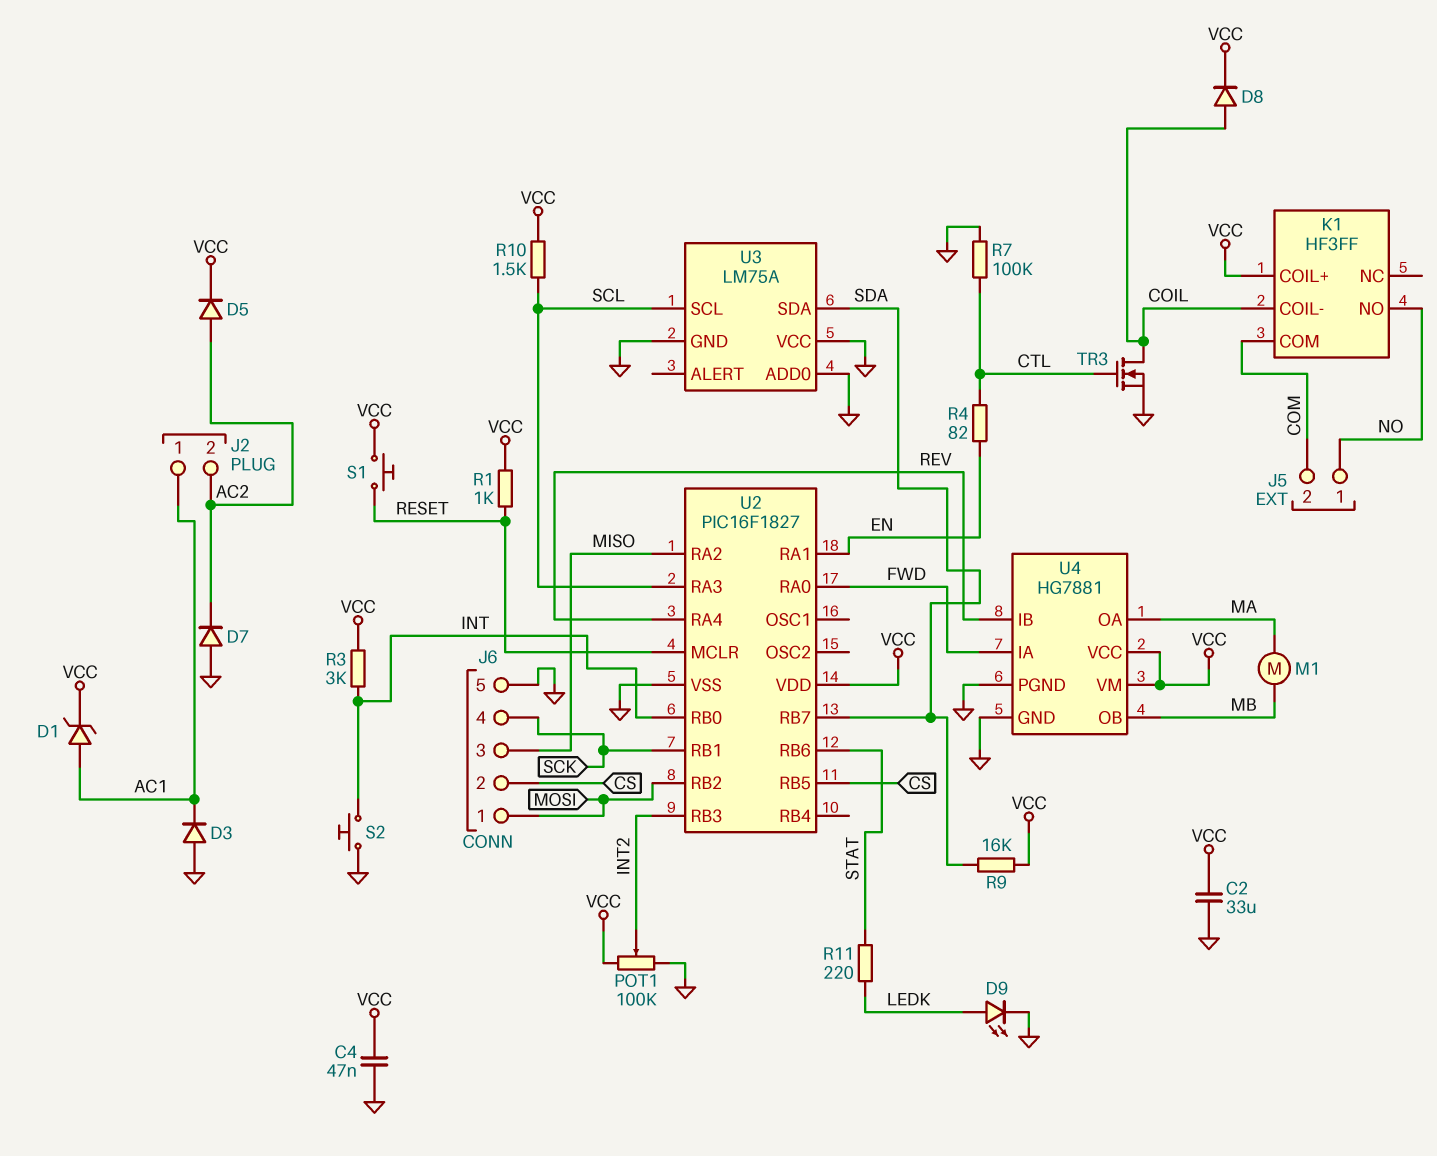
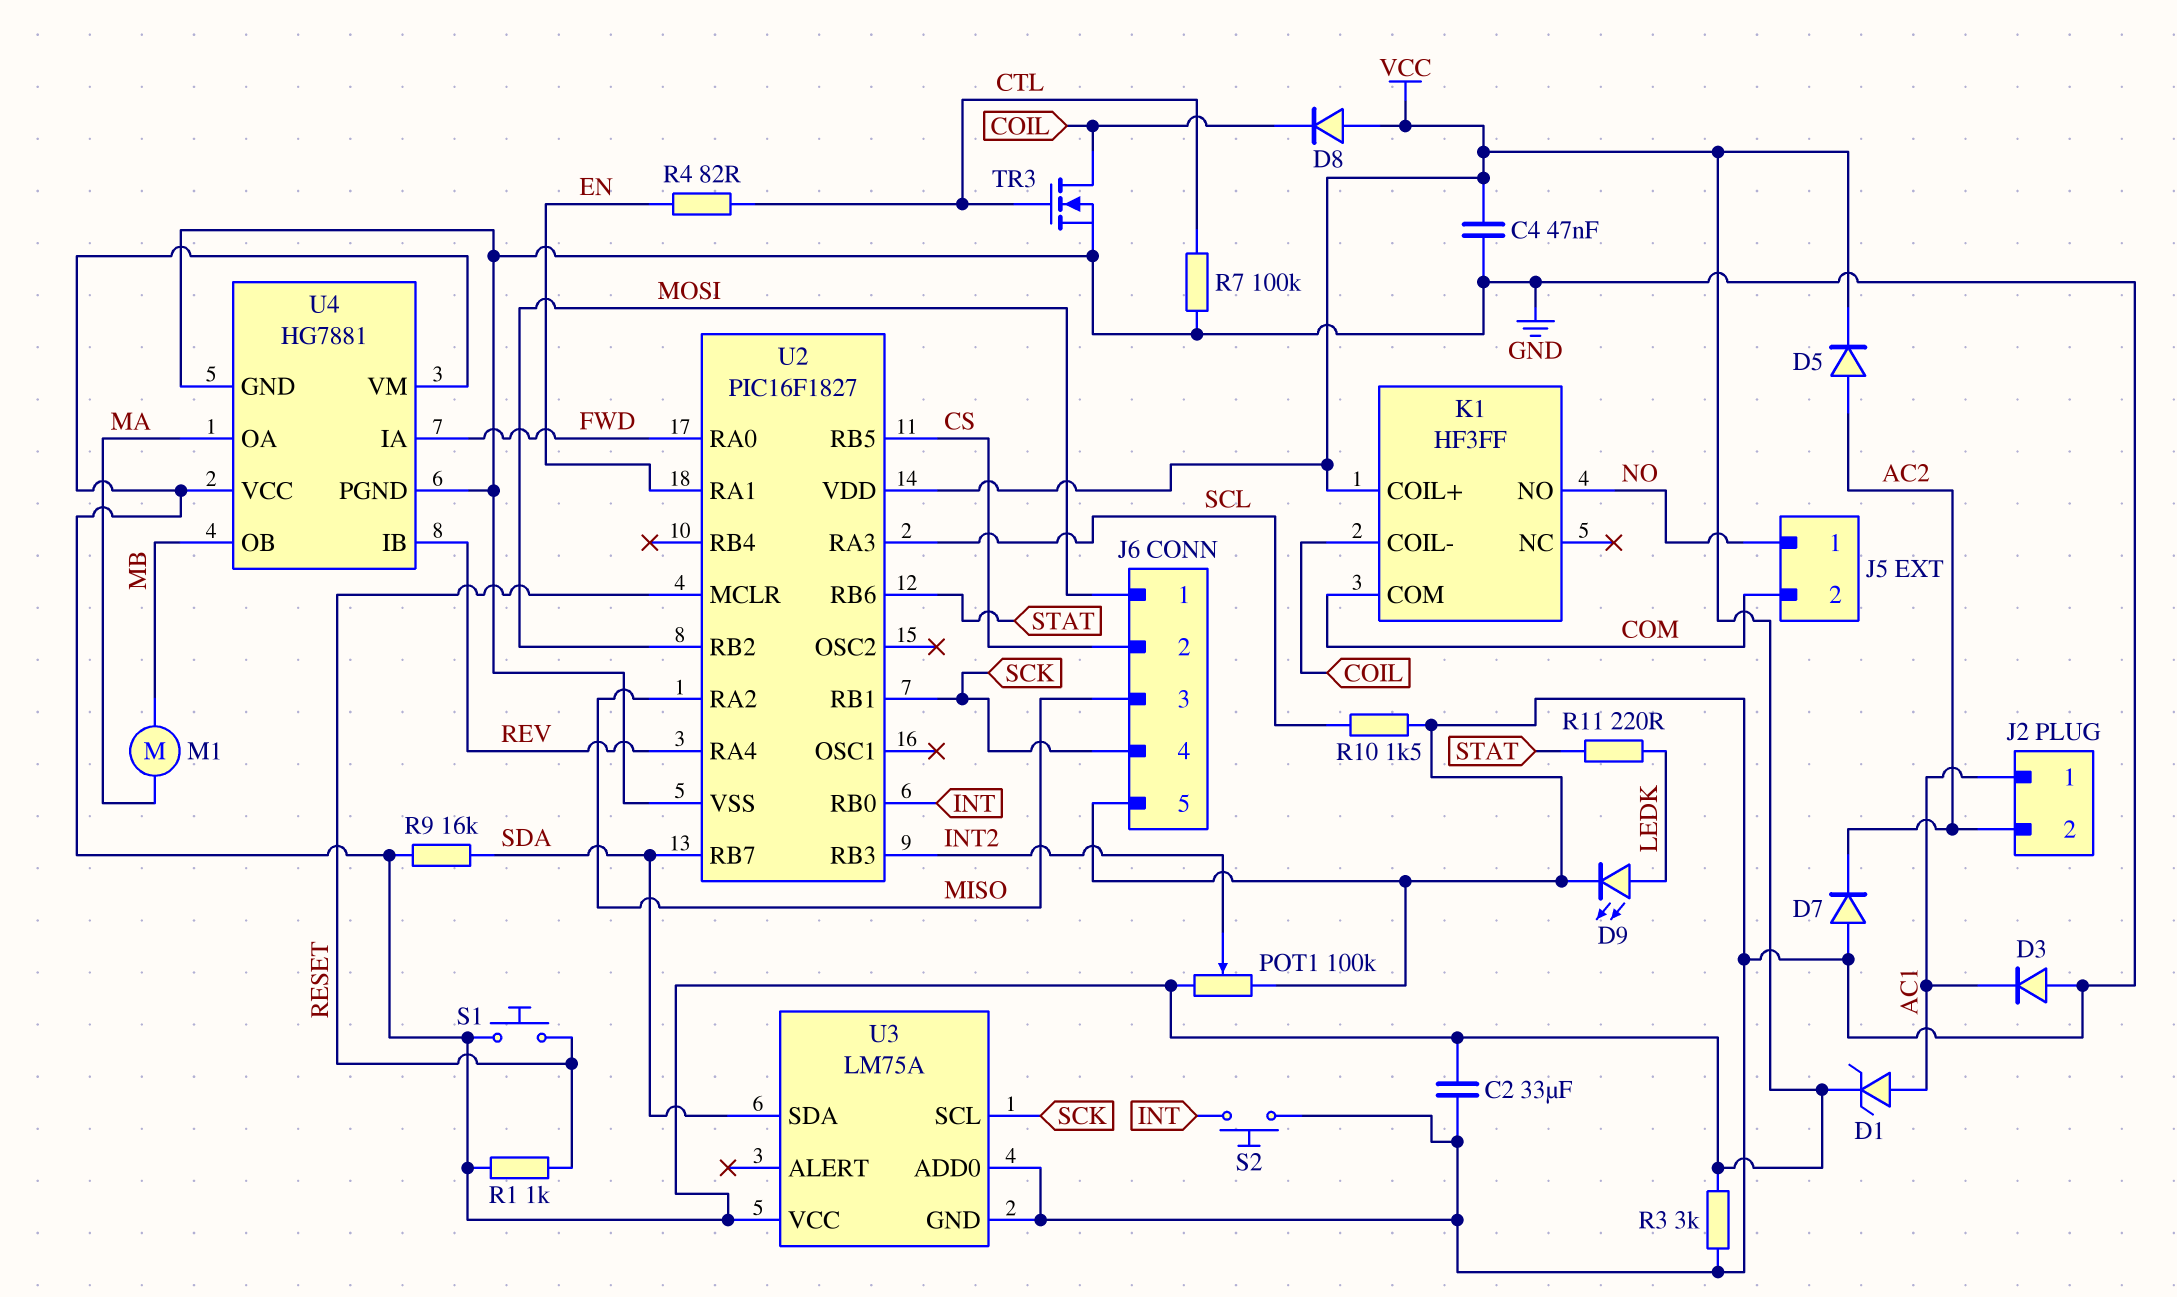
D8: diode (A COIL, K VCC) -> diode (A VCC, K COIL)
R3: 3k (INT, VCC) -> 3k (GND, VCC)
R10: 1.5k (SCL, VCC) -> 1.5k (GND, SCL)
U3 pin SCL: SCL -> SCK
U3 pin VCC: GND -> VCC

